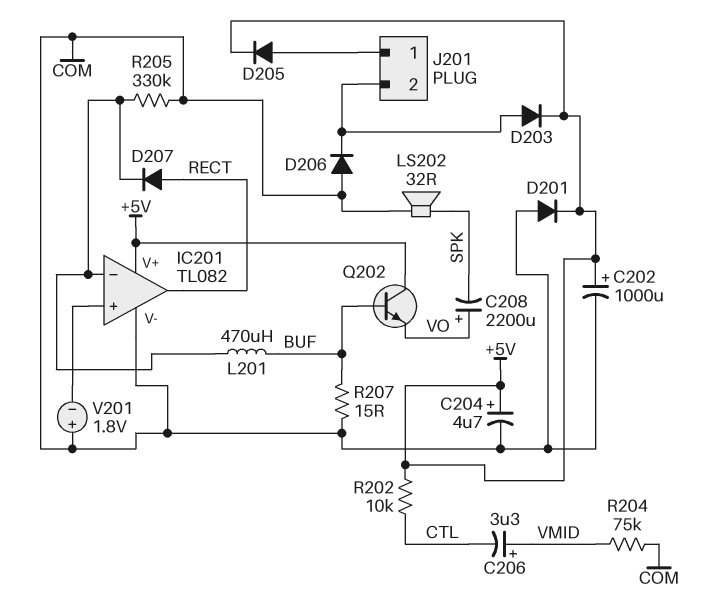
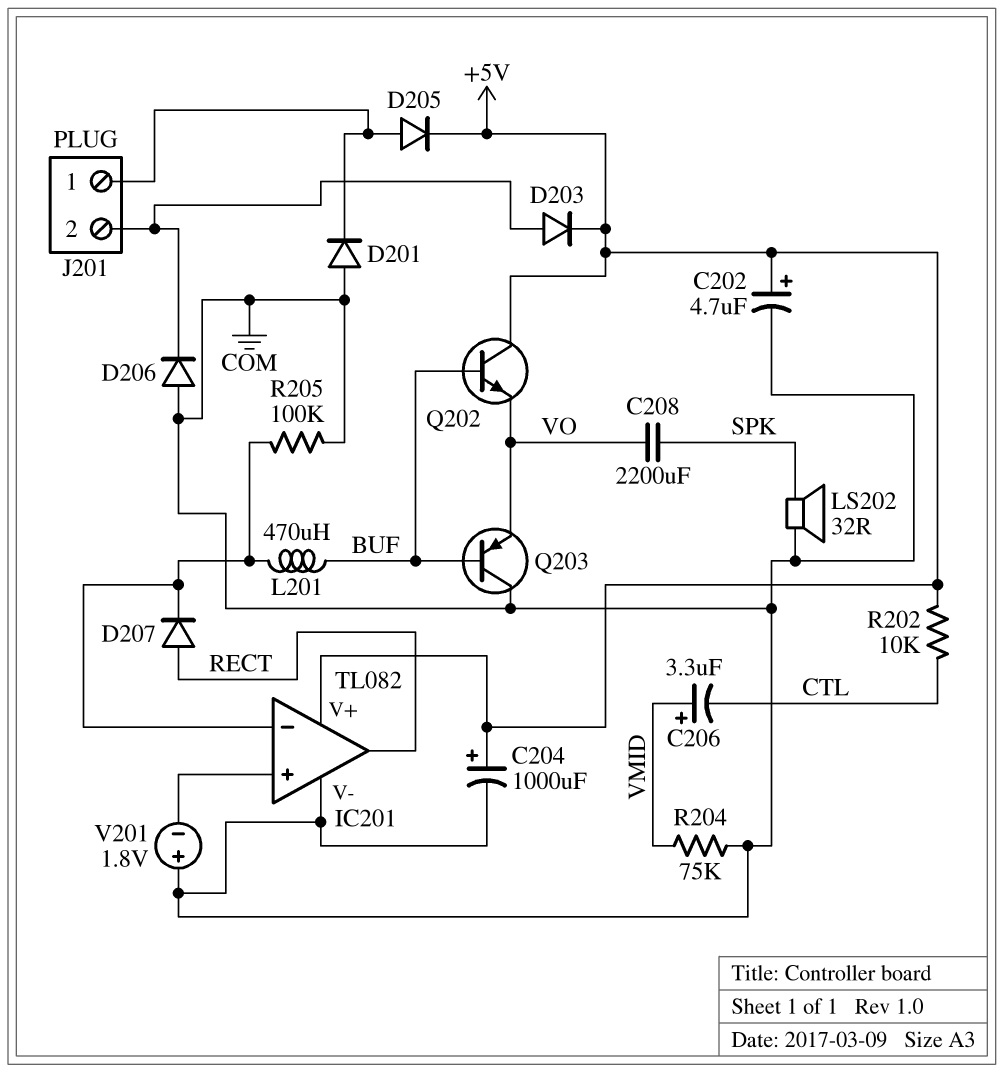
C202: 1000uF (plus +5V, minus COM) -> 4.7uF (plus +5V, minus COM)
C204: 4.7uF (plus +5V, minus COM) -> 1000uF (plus +5V, minus COM)
C208: 2200uF (plus VO, minus SPK) -> 2200uF (SPK, VO)
D201: diode (A COM, K +5V) -> diode (A COM, K J201/1)
Q203: none -> PNP (B BUF, C COM, E VO)
R205: 330k (COM, IC201/in-) -> 100k (COM, IC201/in-)
R207: 15 (BUF, COM) -> none

